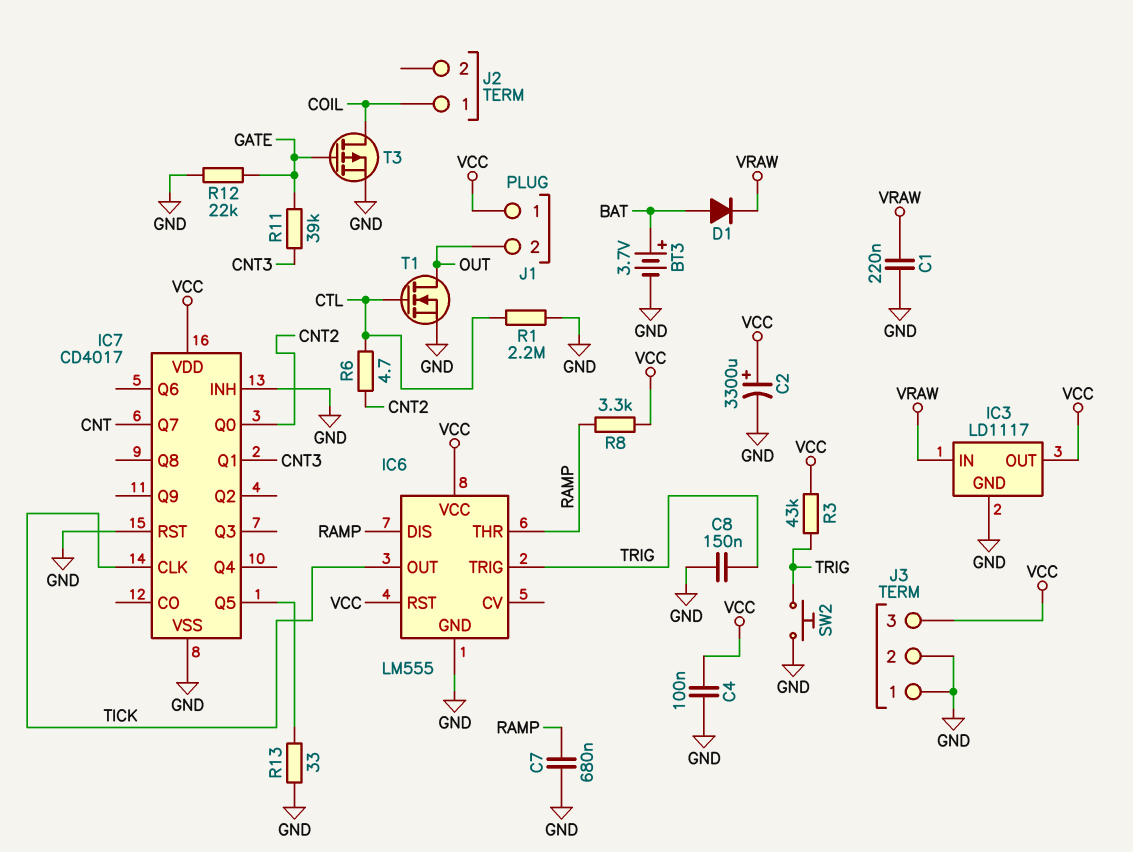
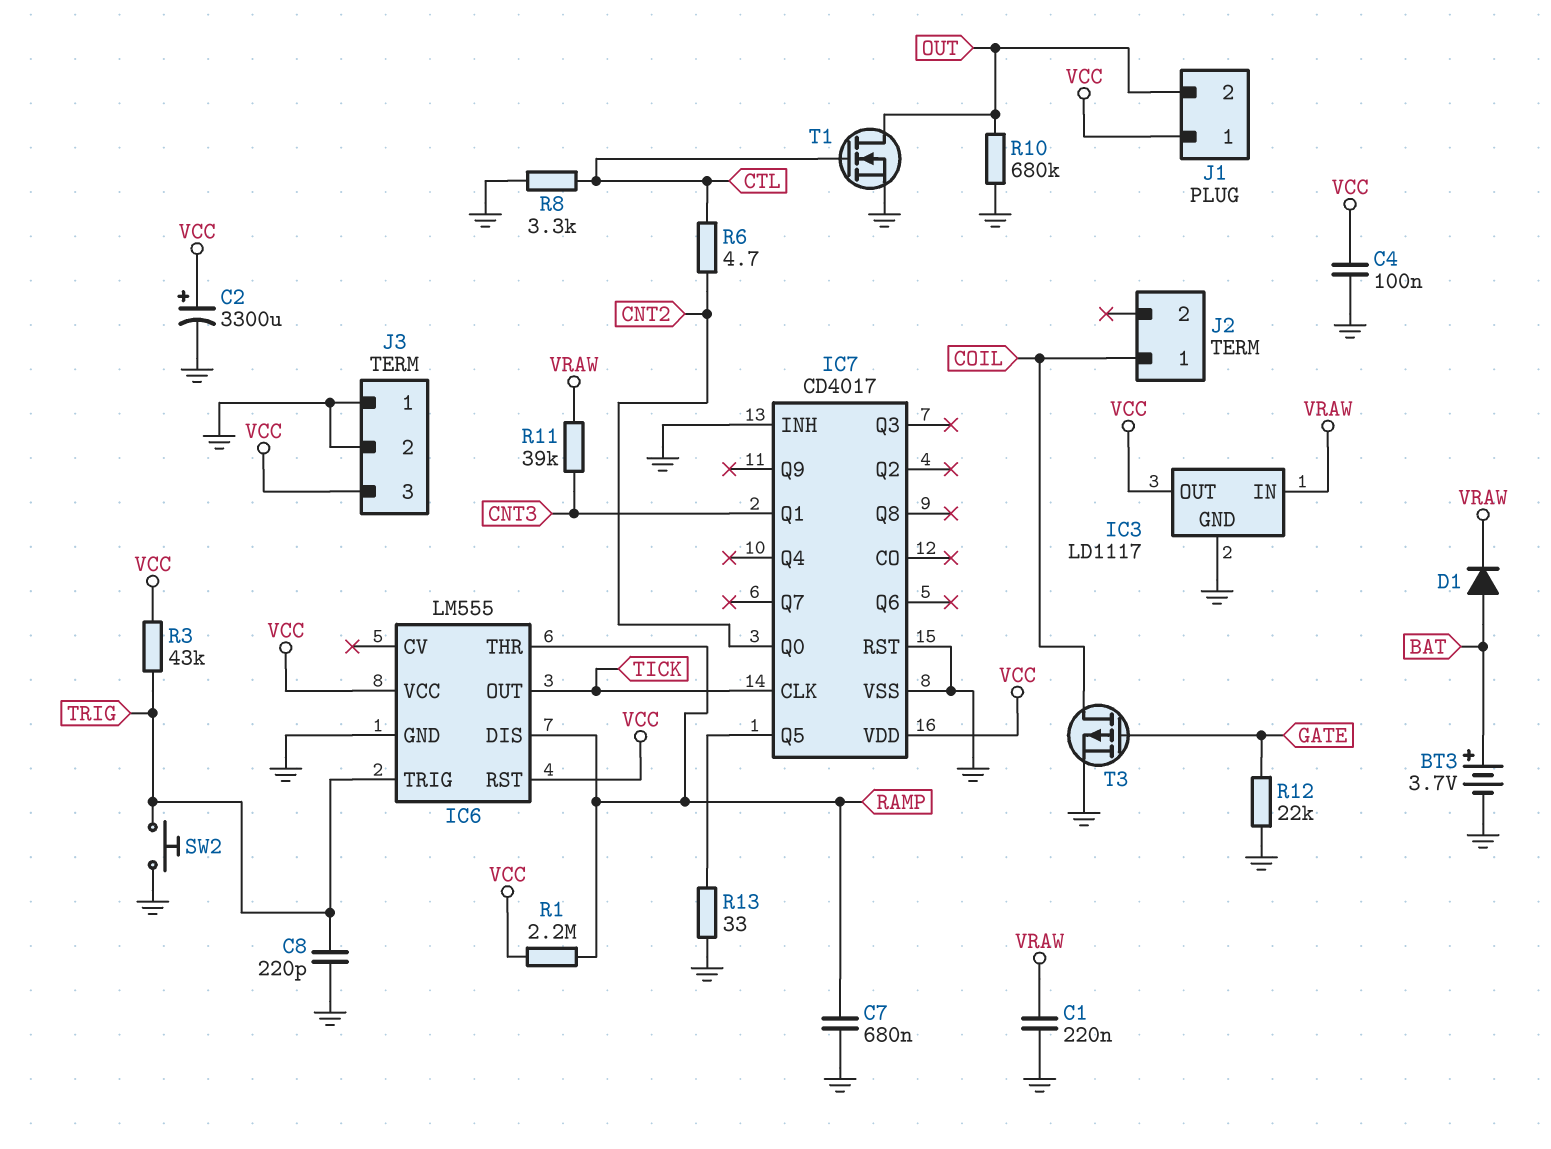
C8: 150nF (GND, TRIG) -> 220pF (GND, TRIG)
IC7 pin Q7: CNT -> none
R1: 2.2M (CTL, GND) -> 2.2M (RAMP, VCC)
R8: 3.3k (RAMP, VCC) -> 3.3k (CTL, GND)
R10: none -> 680k (GND, OUT)
R11: 39k (CNT3, GATE) -> 39k (CNT3, VRAW)

